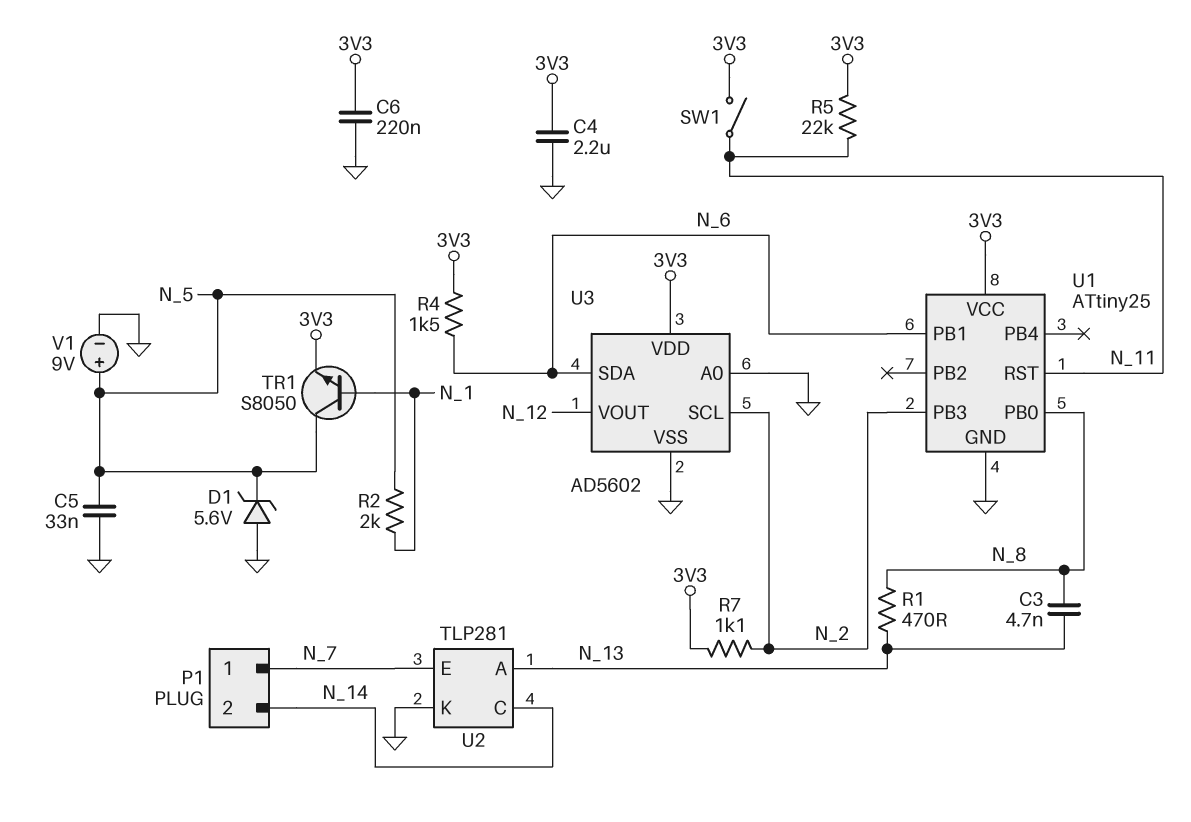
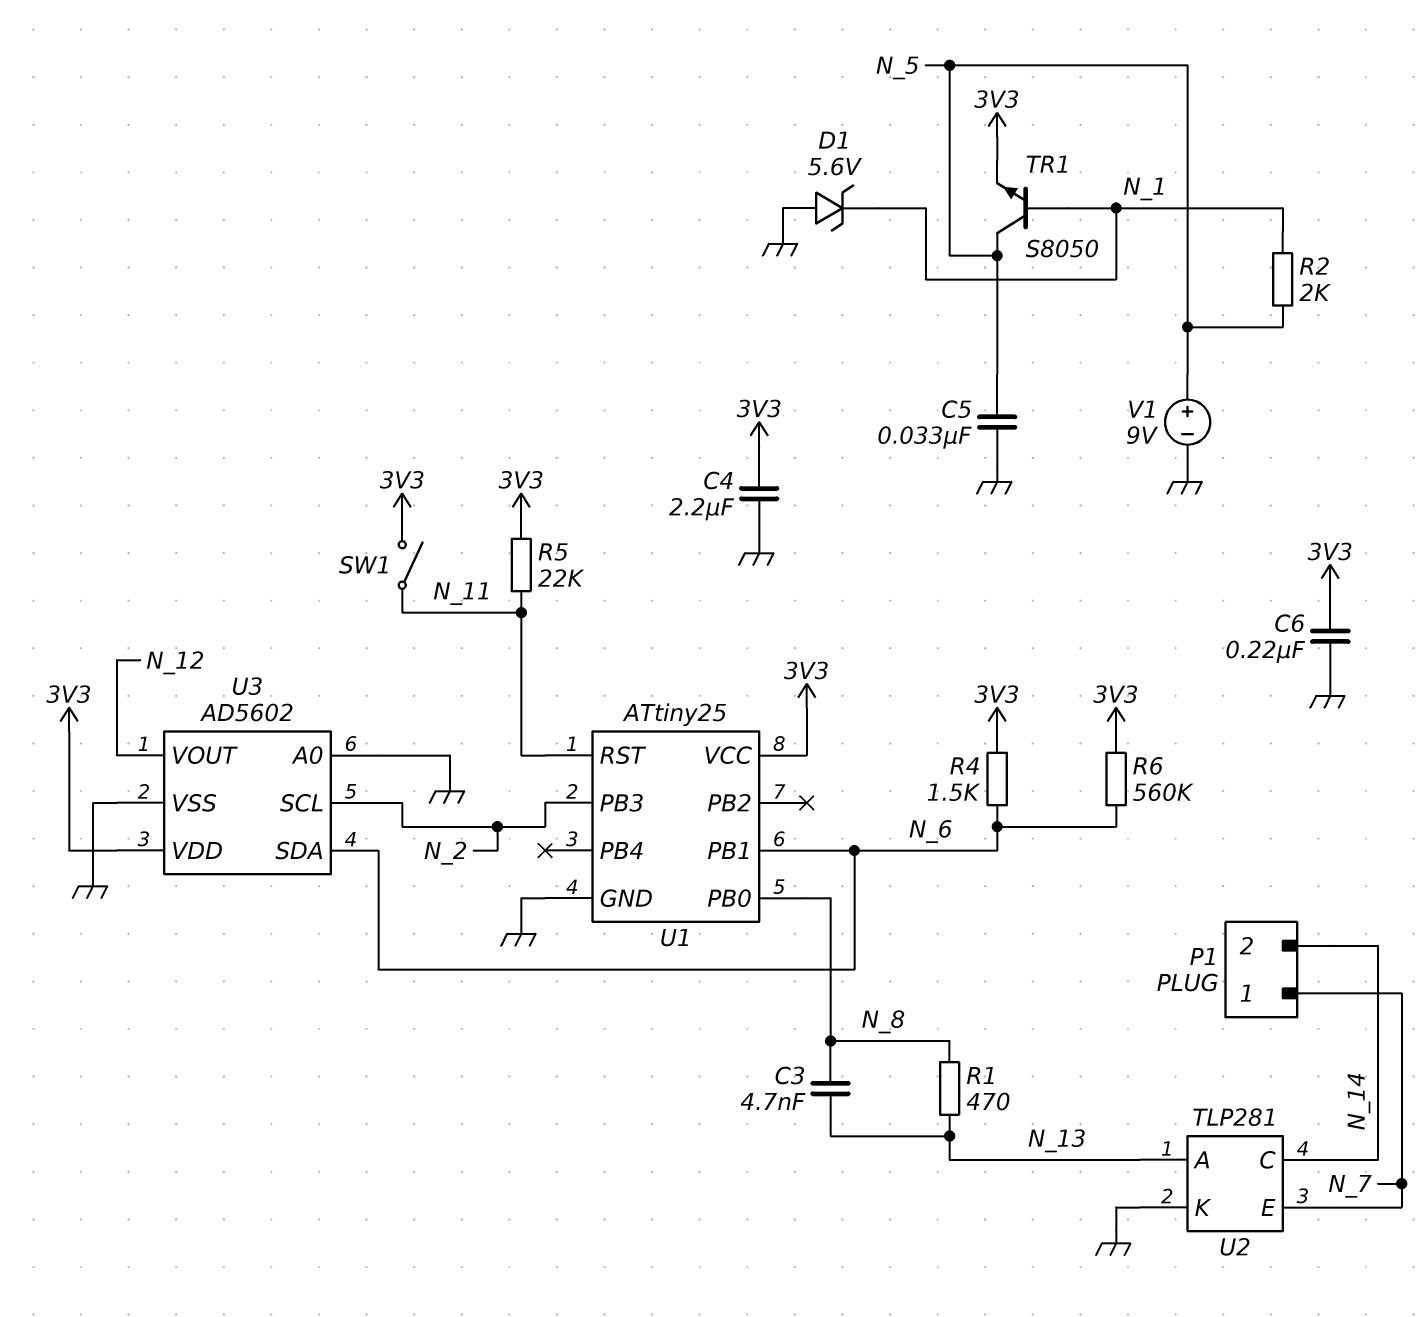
D1: zener 5.6V (A GND, K N_5) -> zener 5.6V (A GND, K N_1)
R6: none -> 560k (3V3, N_6)
R7: 1.1k (3V3, N_2) -> none

